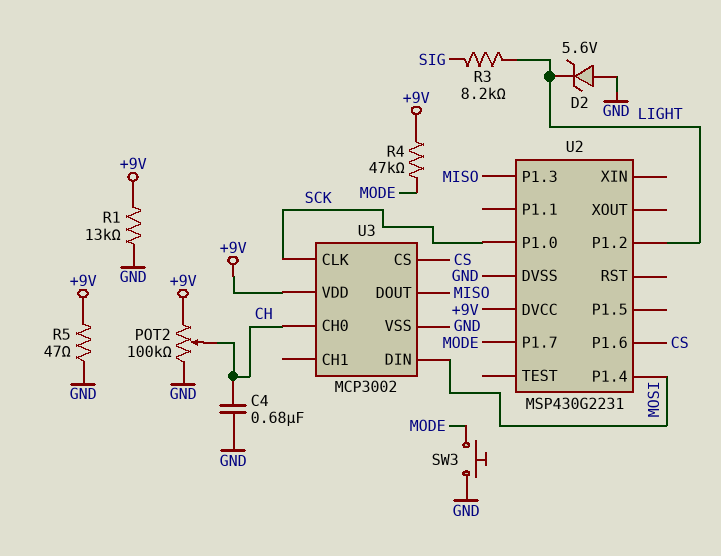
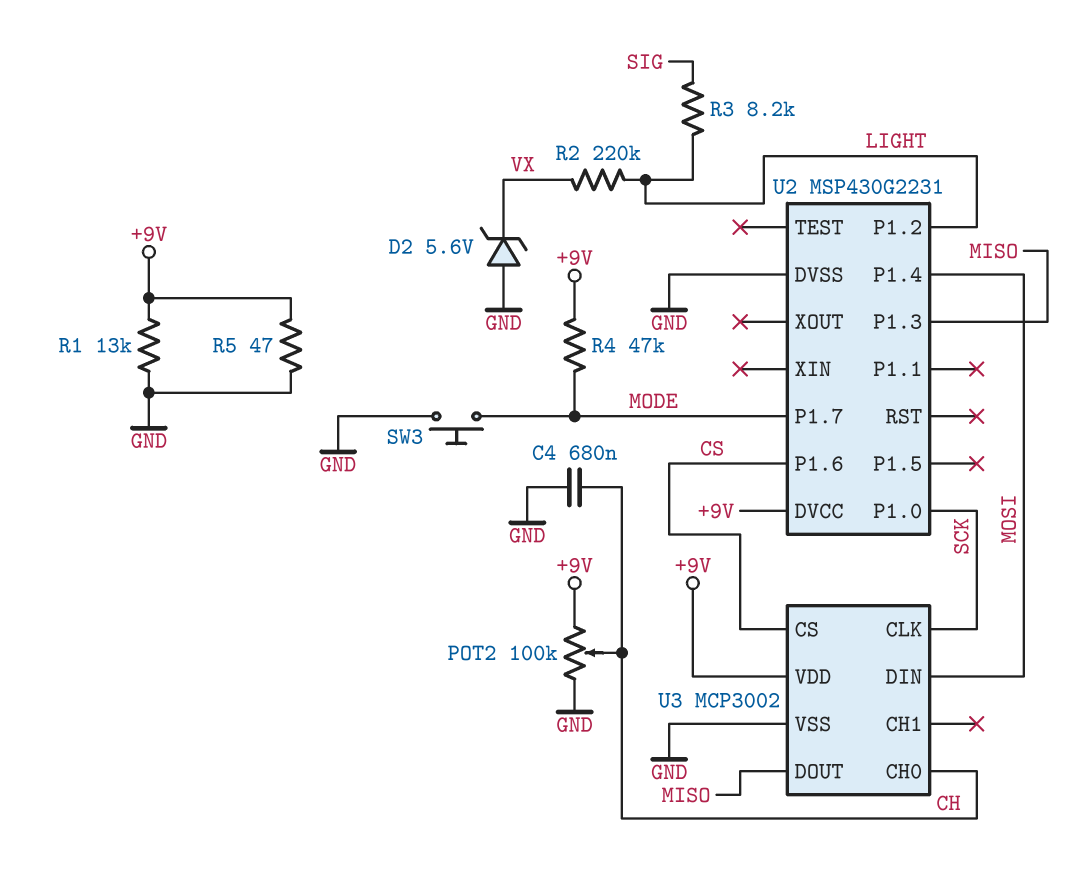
D2: zener 5.6V (A GND, K LIGHT) -> zener 5.6V (A GND, K VX)
R2: none -> 220k (LIGHT, VX)

